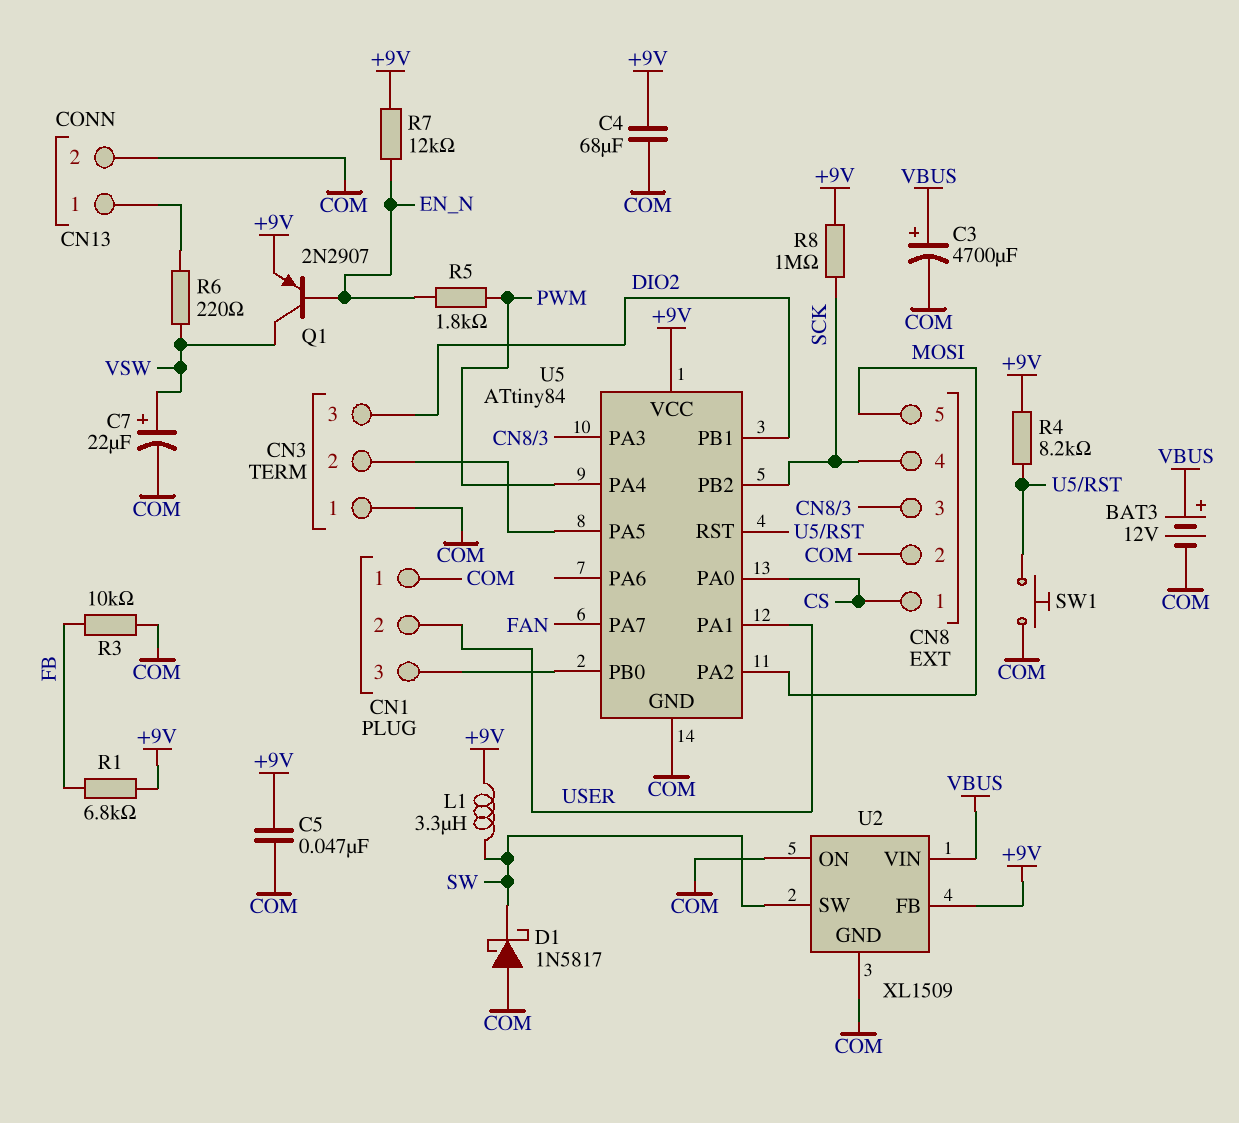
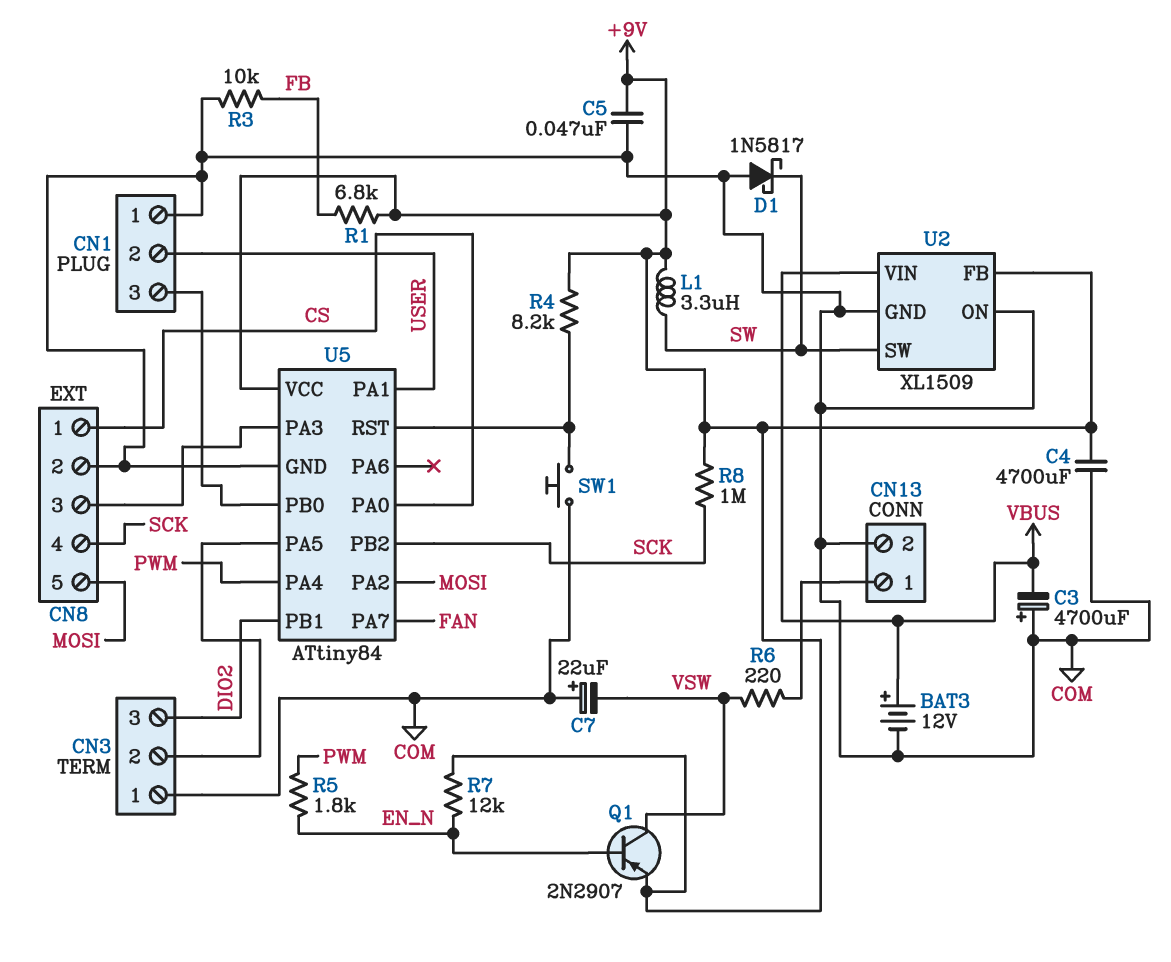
C3: 4700uF (plus VBUS, minus COM) -> 4700uF (plus COM, minus VBUS)
C4: 68uF (+9V, COM) -> 4700uF (+9V, COM)
C7: 22uF (plus VSW, minus COM) -> 22uF (plus COM, minus VSW)

